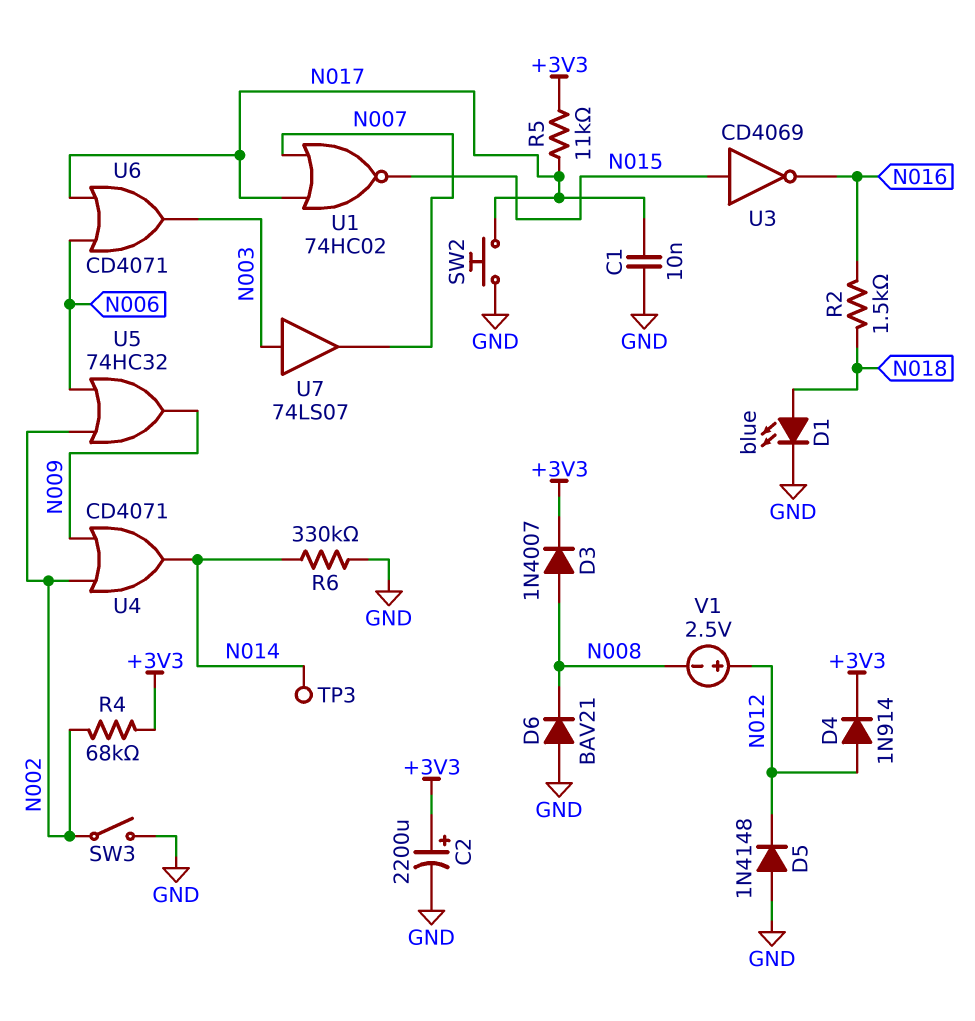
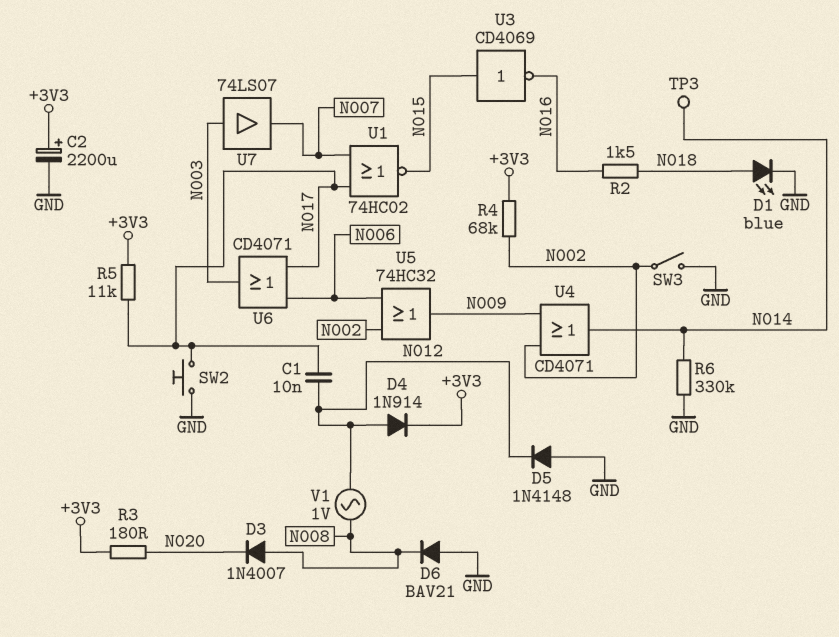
C1: 10nF (GND, N017) -> 10nF (N012, N017)
D3: diode 1N4007 (A N008, K +3V3) -> diode 1N4007 (A N008, K N020)
R3: none -> 180 (+3V3, N020)
V1: 2.5V (plus N012, minus N008) -> AC 1V (N008, N012)

